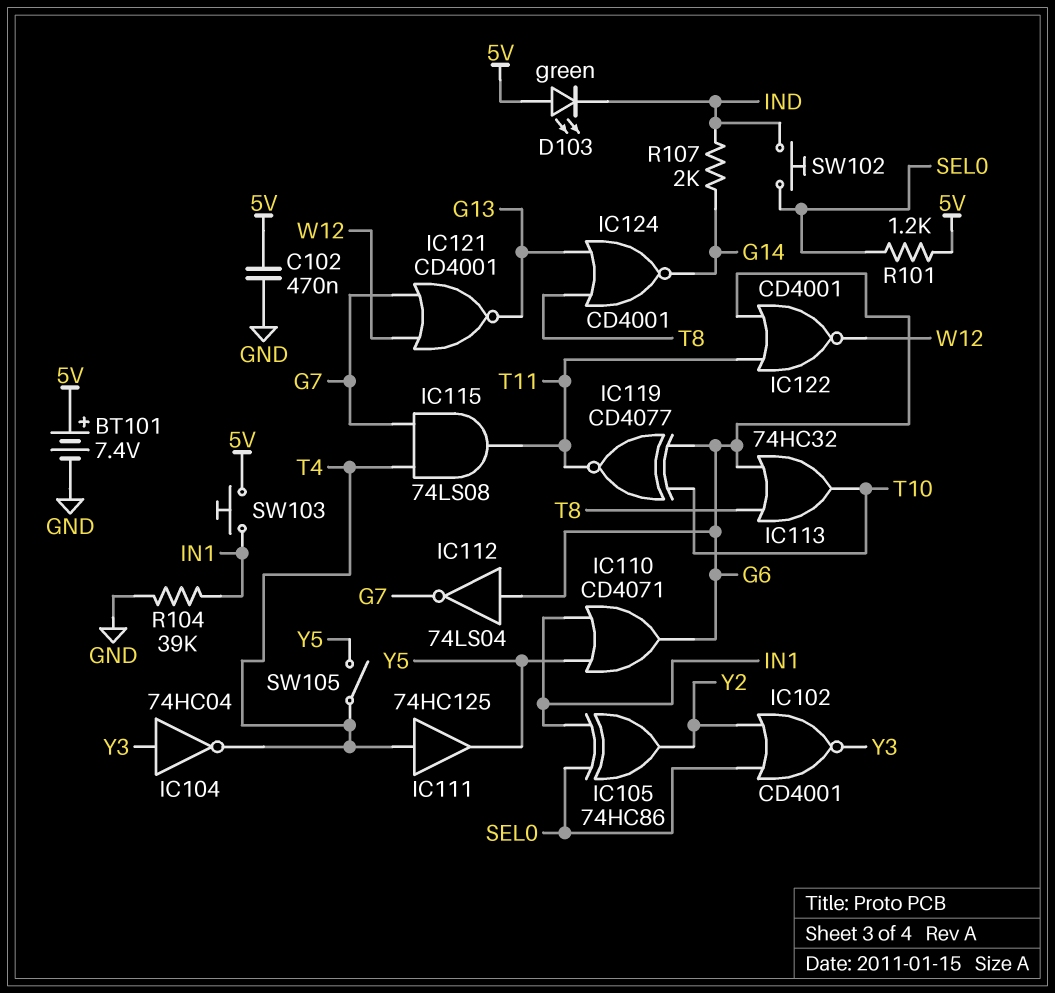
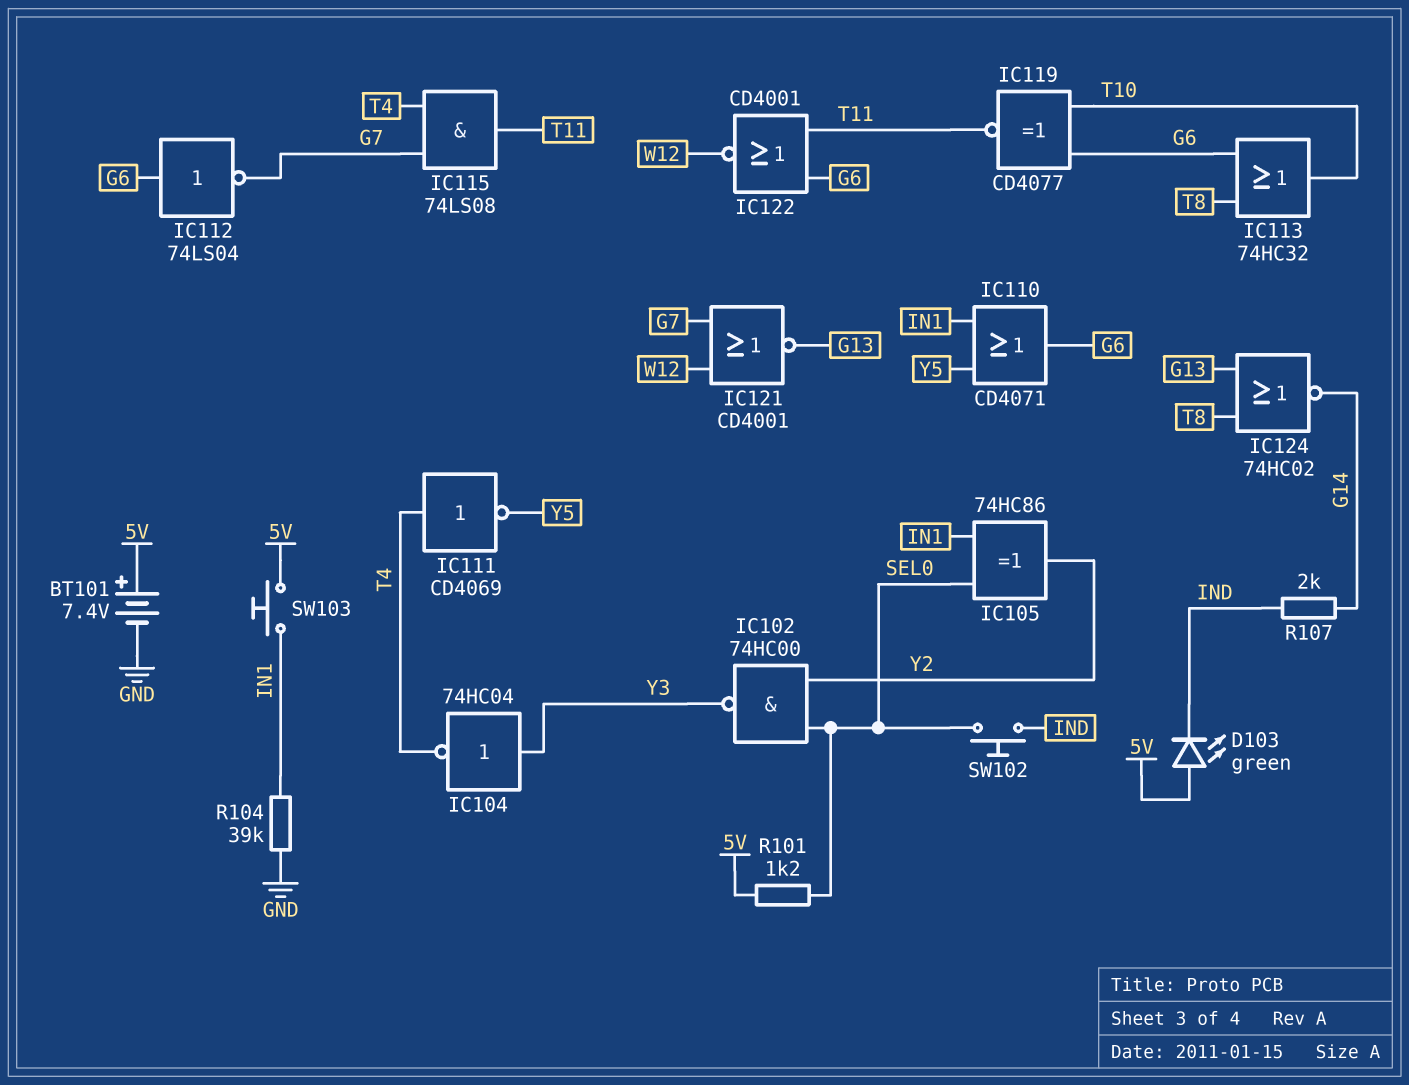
C102: 470nF (5V, GND) -> none
IC102: NOR CD4001 (in SEL0, in Y2, out Y3) -> NAND 74HC00 (in SEL0, in Y2, out Y3)
IC111: buffer 74HC125 (in T4, out Y5) -> NOT CD4069 (in T4, out Y5)
IC124: NOR CD4001 (in G13, in T8, out G14) -> NOR 74HC02 (in G13, in T8, out G14)
SW105: switch (T4, Y5) -> none

